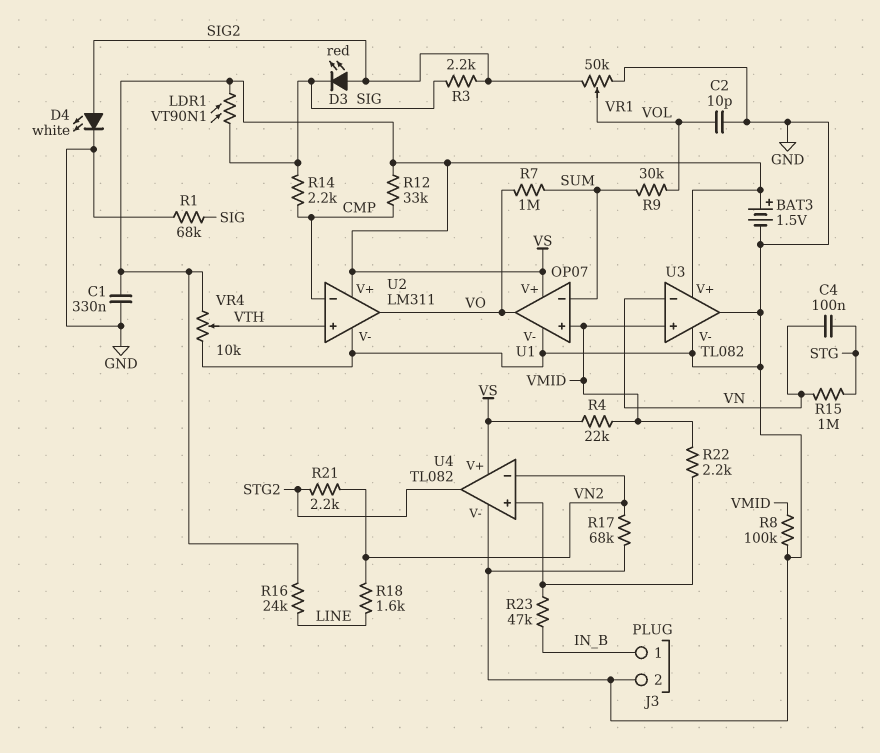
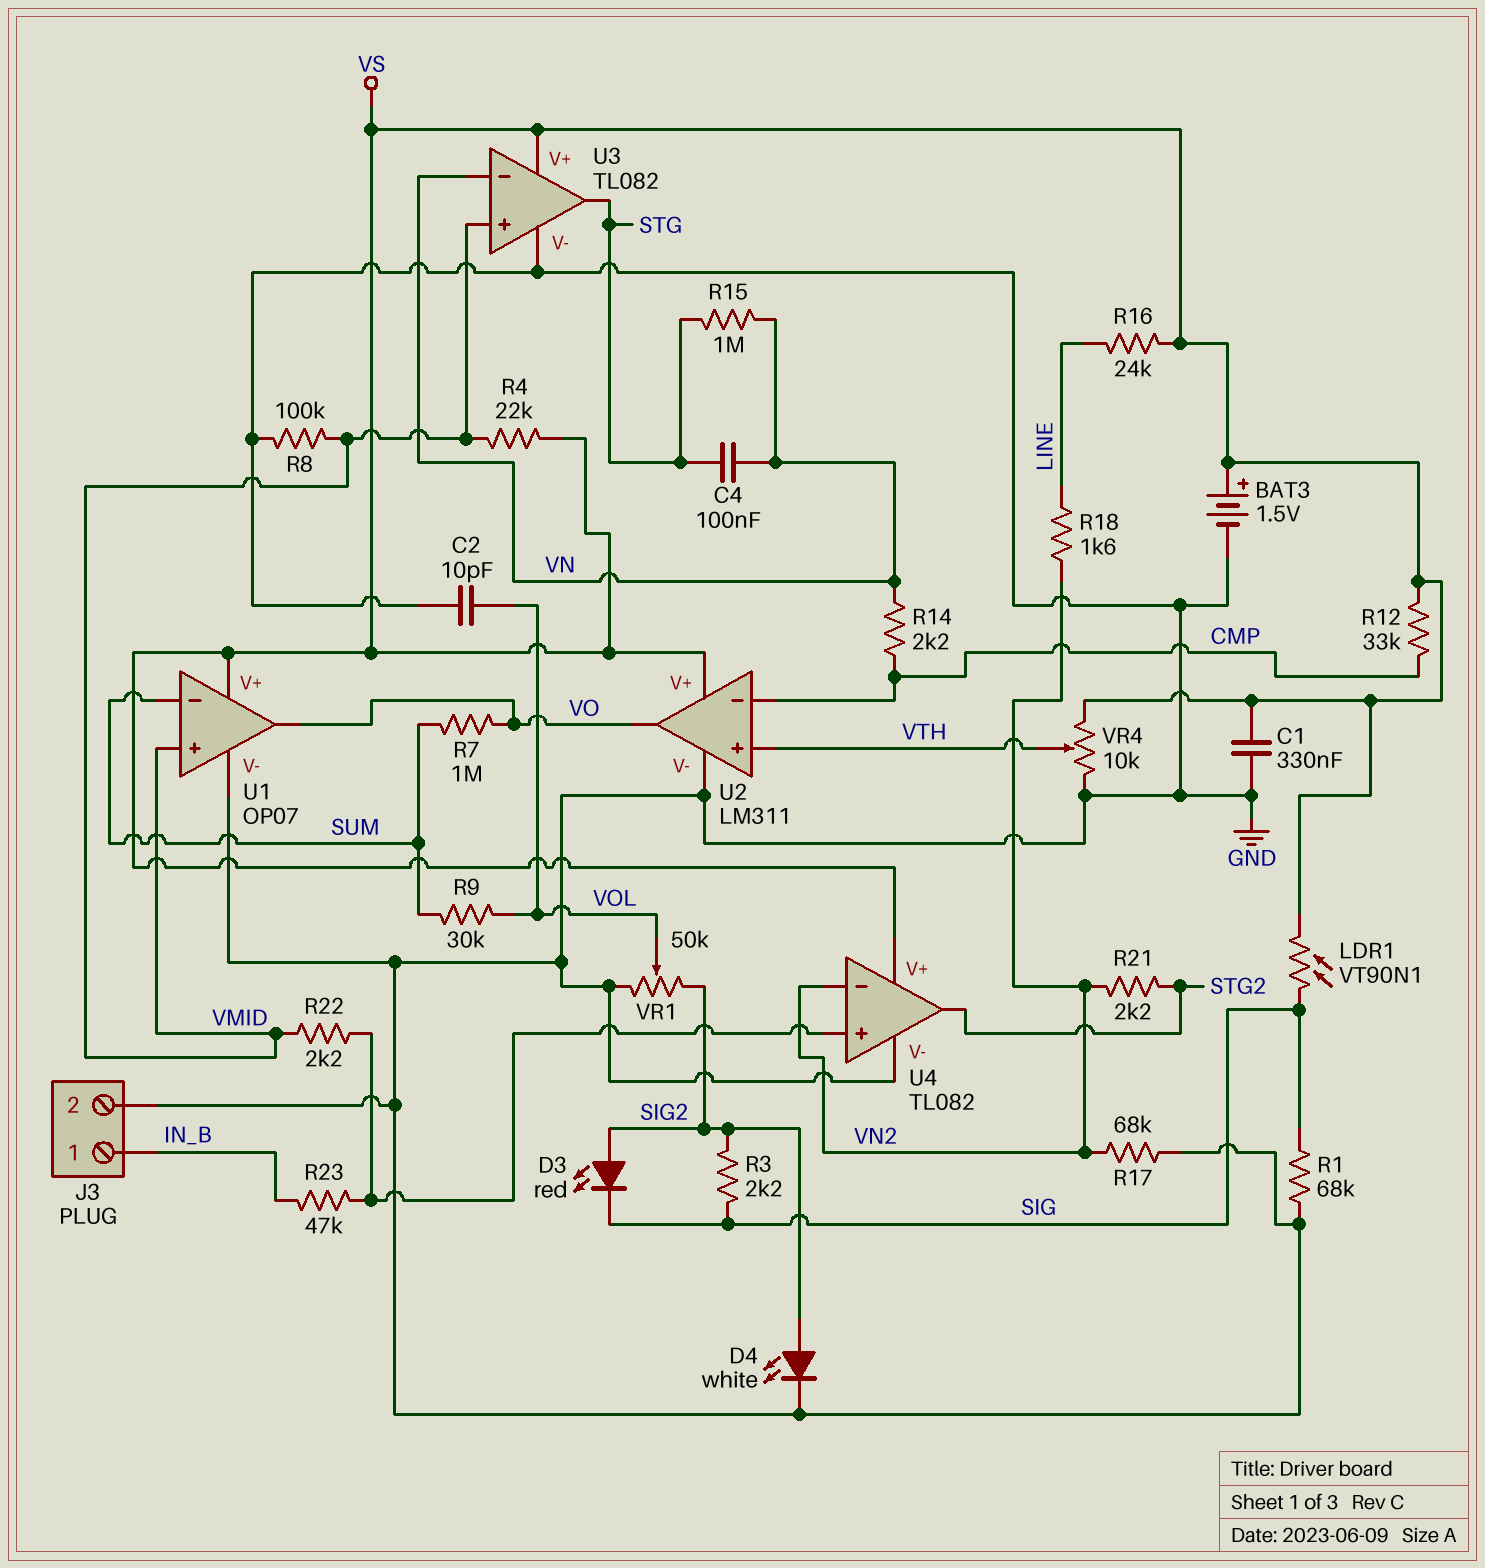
R14: 2.2k (CMP, SIG) -> 2.2k (CMP, VN)
U3 pin out: GND -> STG

